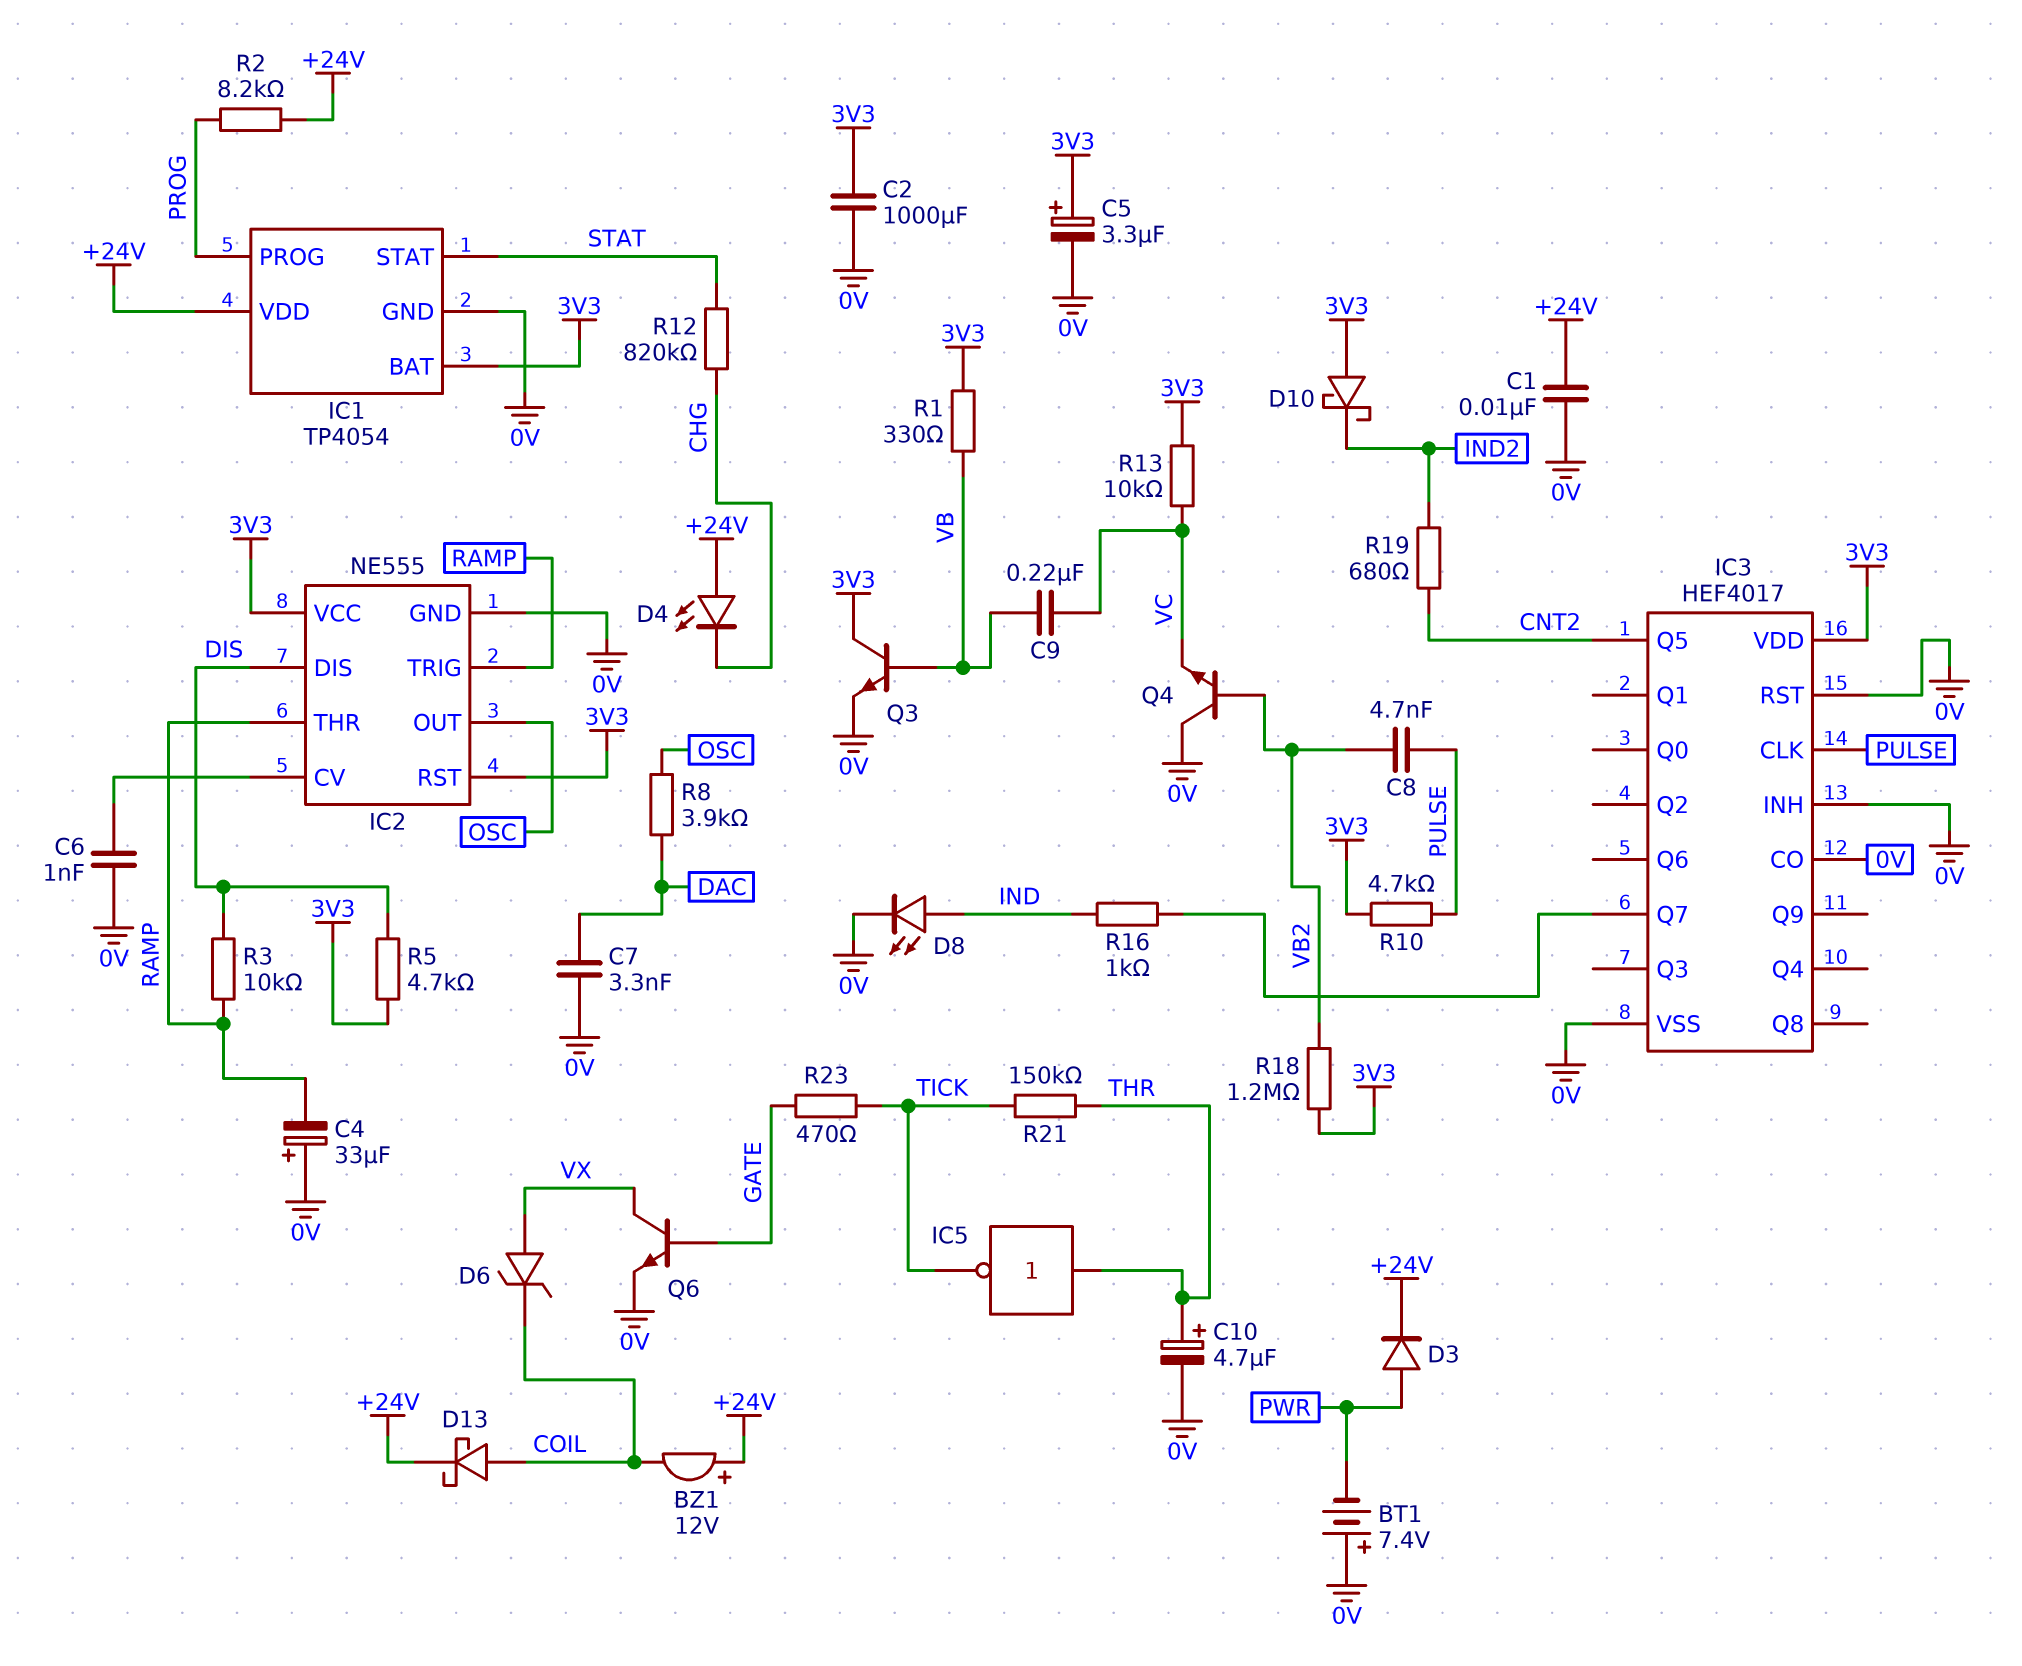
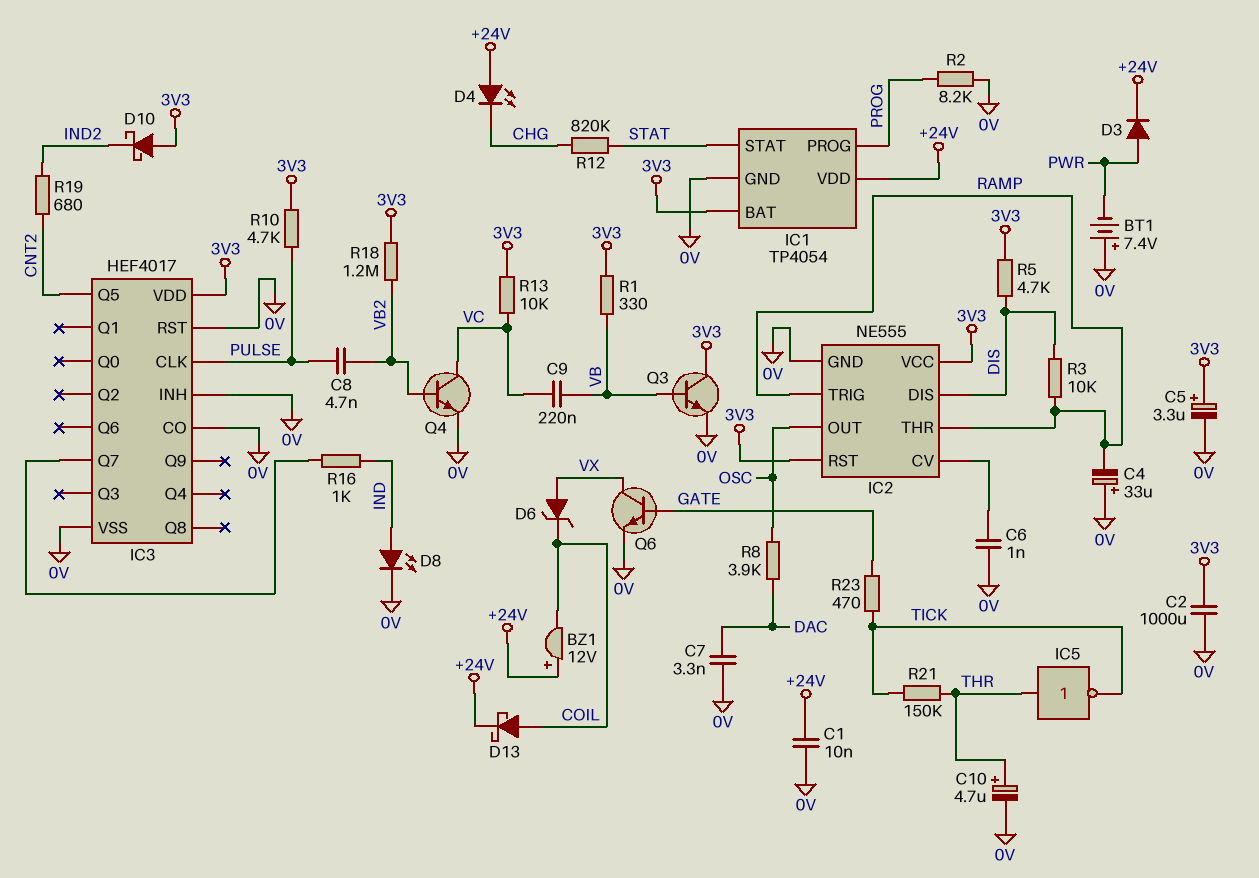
Q4: NPN (B VB2, C 0V, E VC) -> NPN (B VB2, C VC, E 0V)
R2: 8.2k (+24V, PROG) -> 8.2k (0V, PROG)

